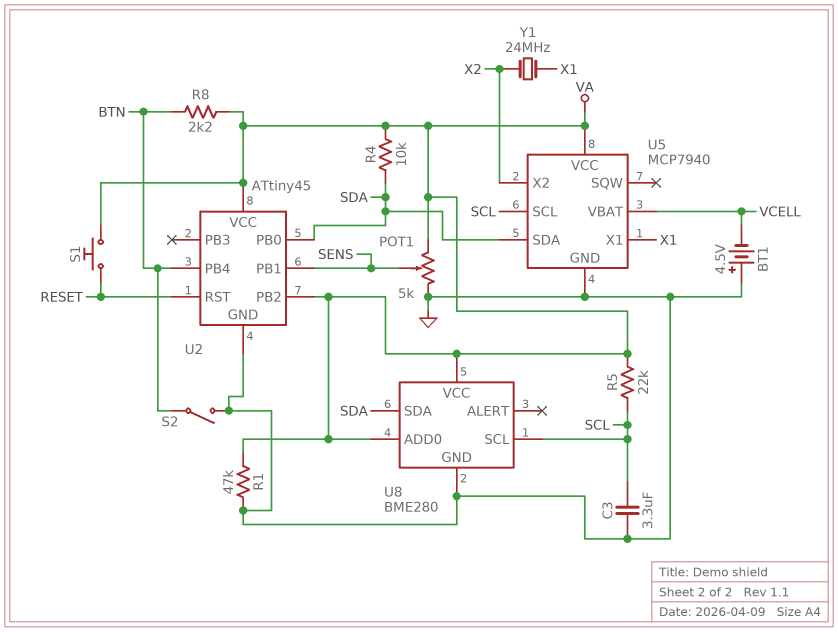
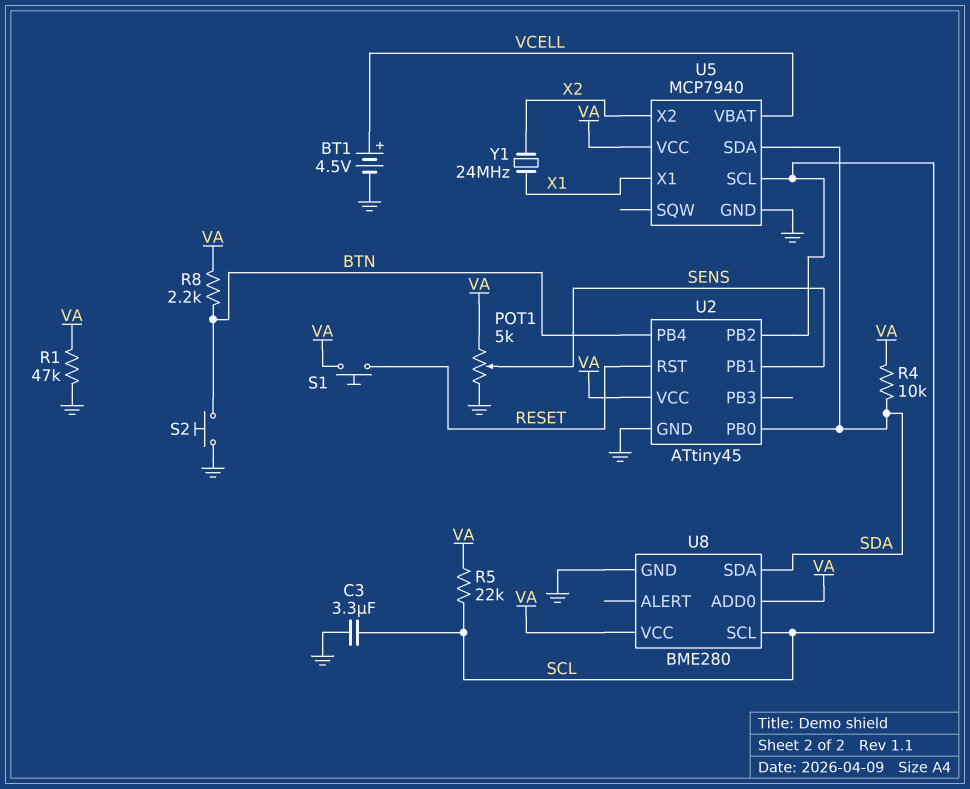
BT1: 4.5V (plus GND, minus VCELL) -> 4.5V (plus VCELL, minus GND)
S2: switch (BTN, GND) -> button (BTN, GND)
U2 pin PB2: VA -> SCL

